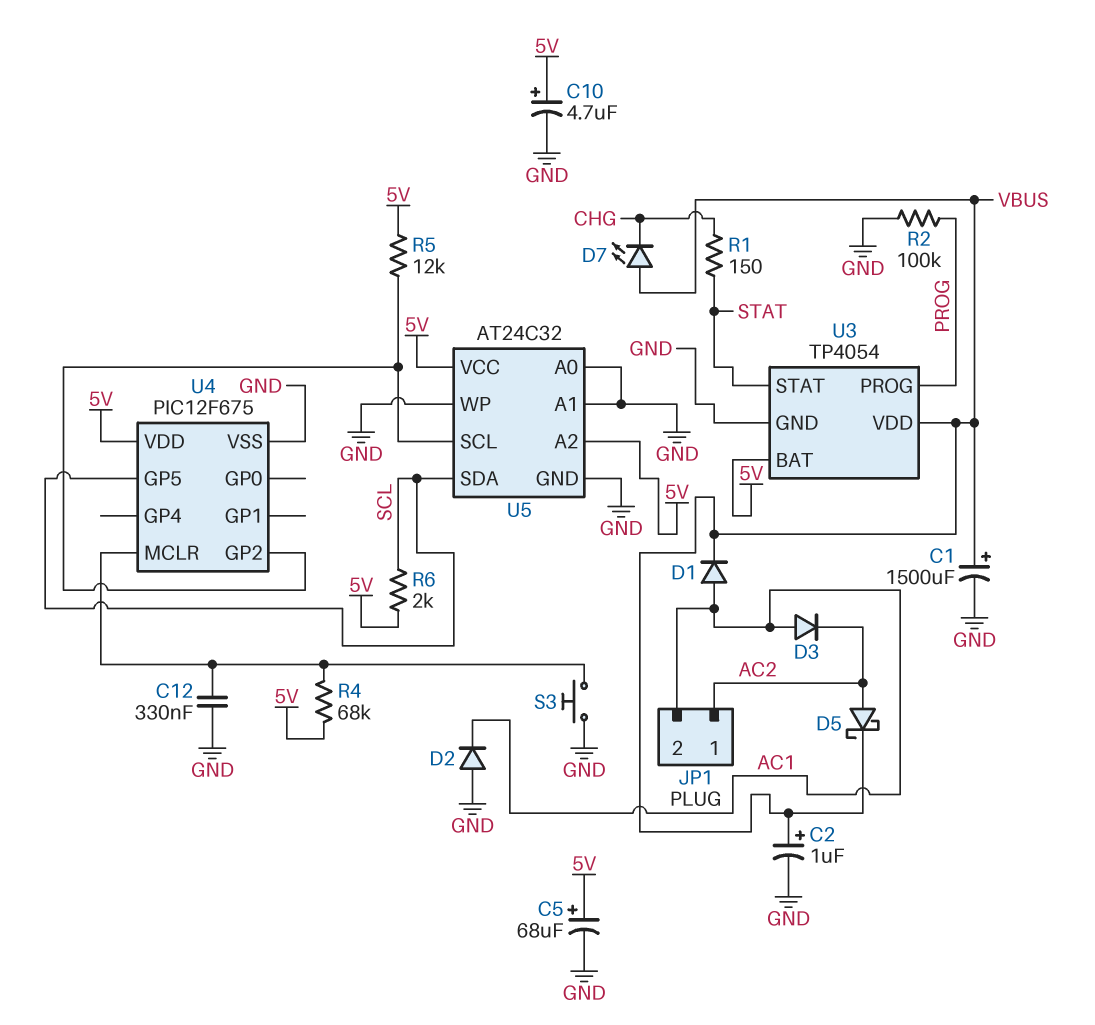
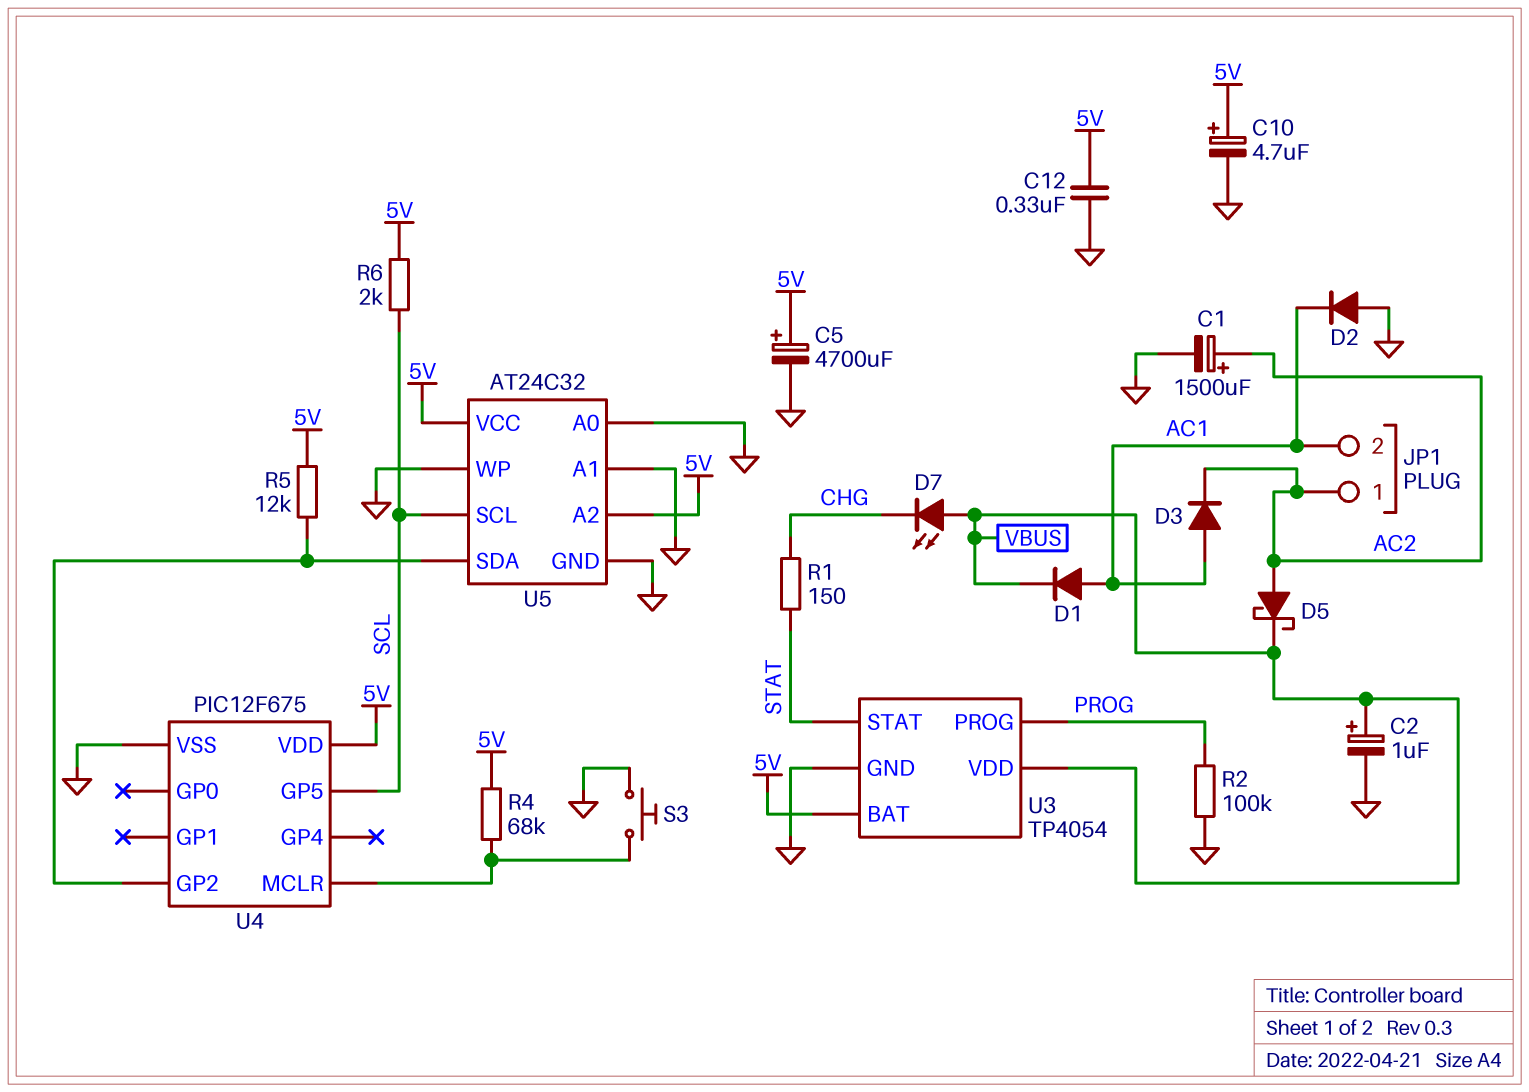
C1: 1500uF (plus VBUS, minus GND) -> 1500uF (plus AC2, minus GND)
C5: 68uF (plus 5V, minus GND) -> 4700uF (plus 5V, minus GND)
C12: 330nF (GND, U4/MCLR) -> 330nF (5V, GND)
U5 pin SCL: U4/GP2 -> SCL
U5 pin SDA: SCL -> U4/GP2

